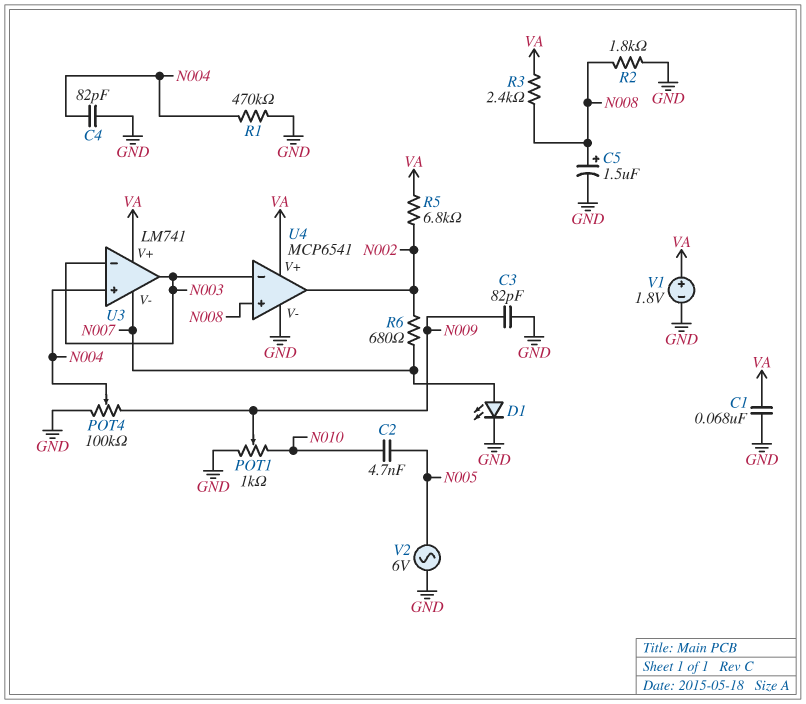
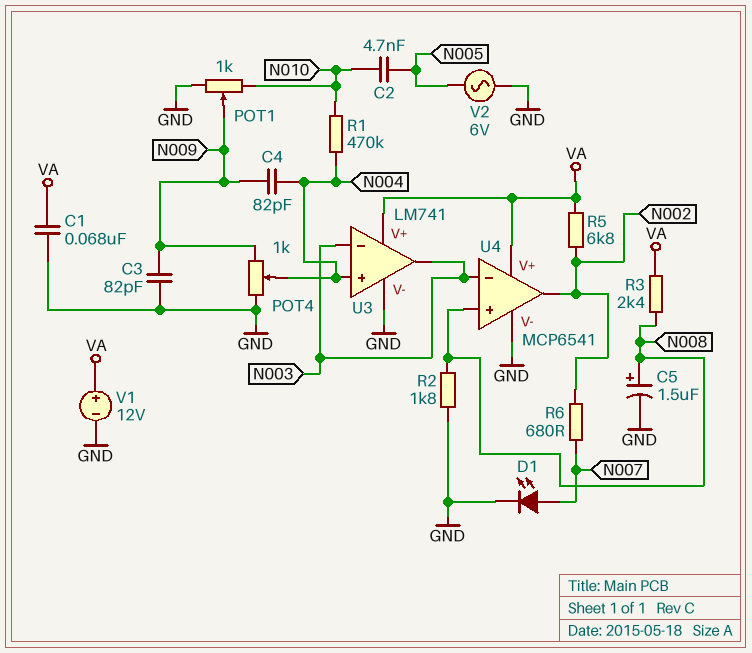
C4: 82pF (GND, N004) -> 82pF (N004, N009)
POT4: 100k (GND, N009, wiper N004) -> 1k (GND, N009, wiper N004)
R1: 470k (GND, N004) -> 470k (N004, N010)
U3 pin V-: N007 -> GND
V1: 1.8V (plus VA, minus GND) -> 12V (plus VA, minus GND)

